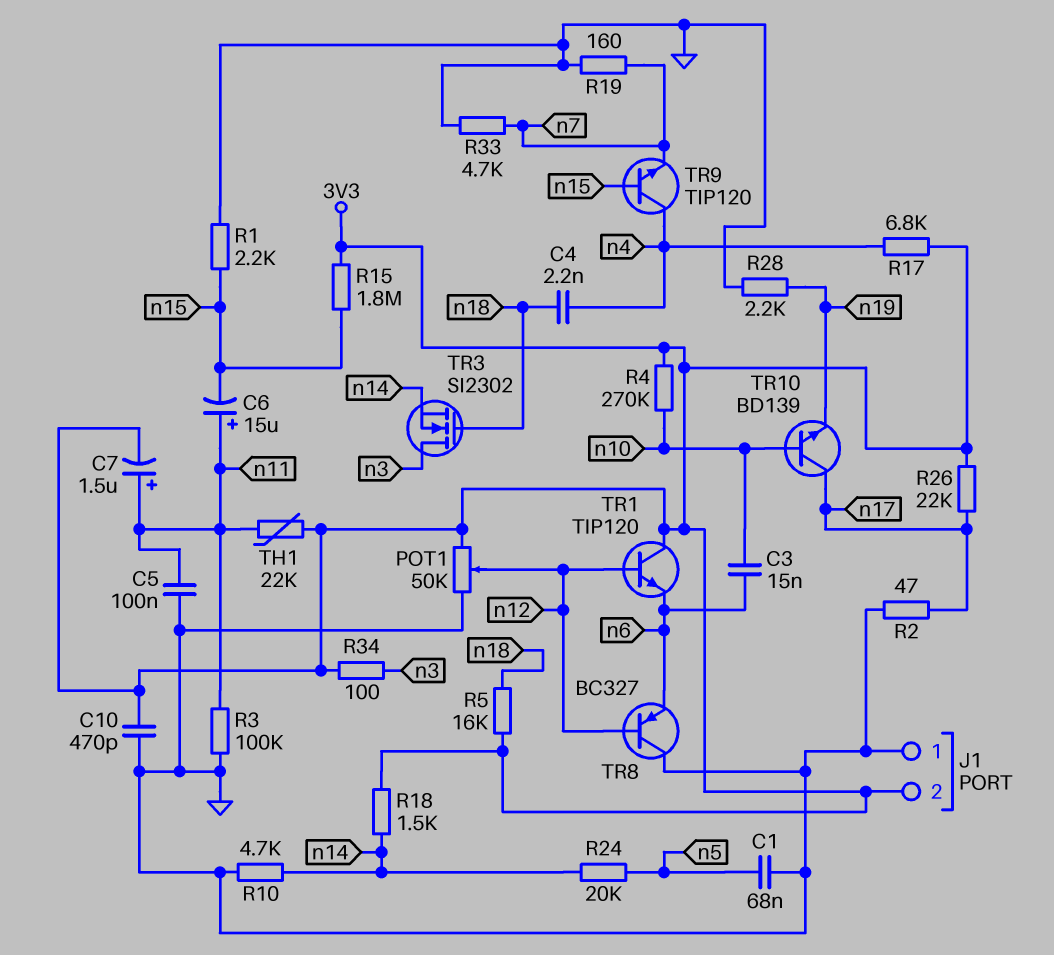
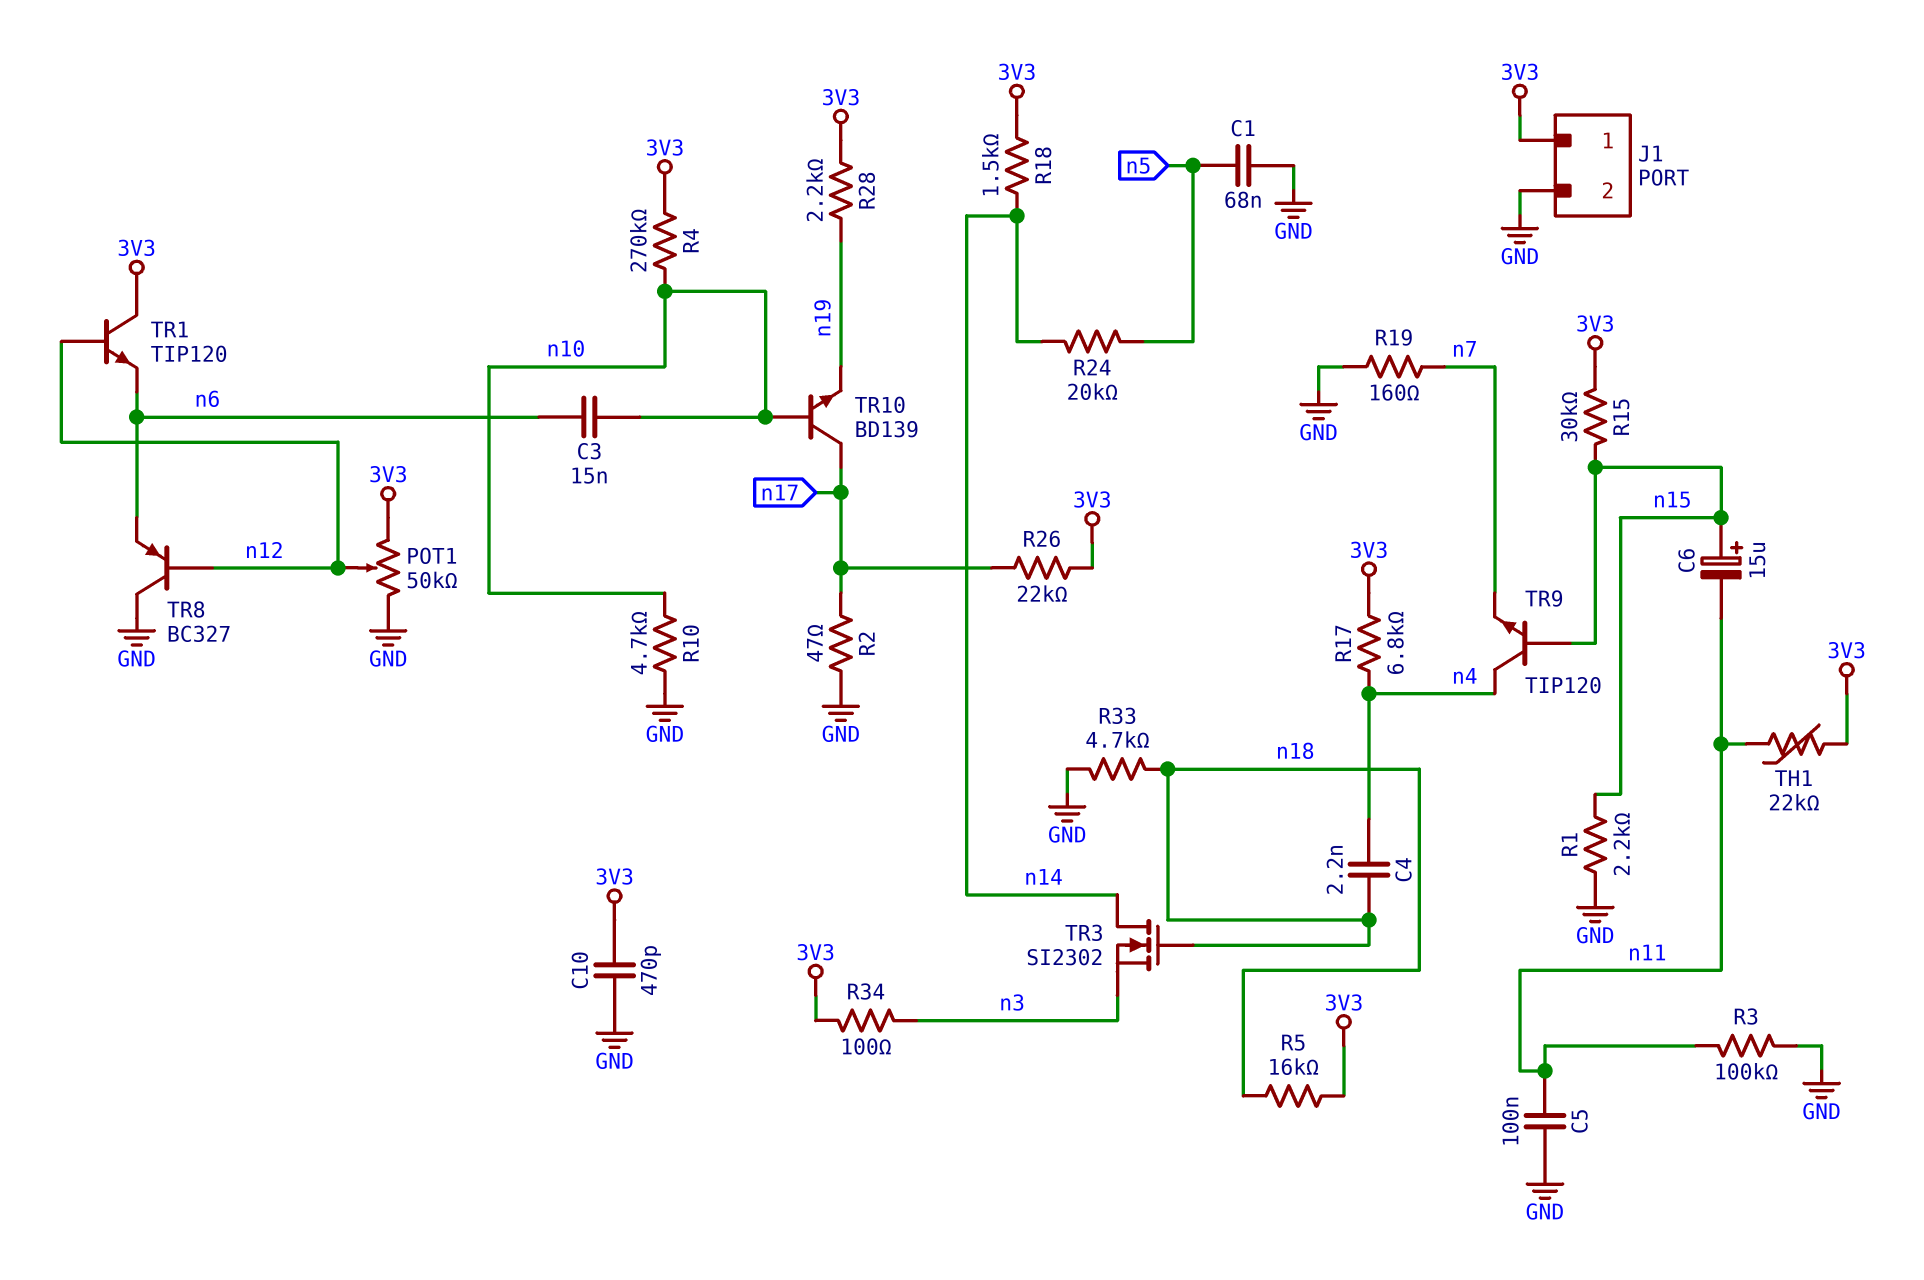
C6: 15uF (plus n11, minus n15) -> 15uF (plus n15, minus n11)
C7: 1.5uF (plus n11, minus 3V3) -> none
J1 pin 1: GND -> 3V3
J1 pin 2: 3V3 -> GND
R10: 4.7k (GND, n14) -> 4.7k (GND, n10)
R15: 1.8M (3V3, n15) -> 30k (3V3, n15)
R28: 2.2k (GND, n19) -> 2.2k (3V3, n19)
R33: 4.7k (GND, n7) -> 4.7k (GND, n18)
TR3: NMOS SI2302 (G n18, D n3, S n14) -> NMOS SI2302 (G n18, D n14, S n3)

